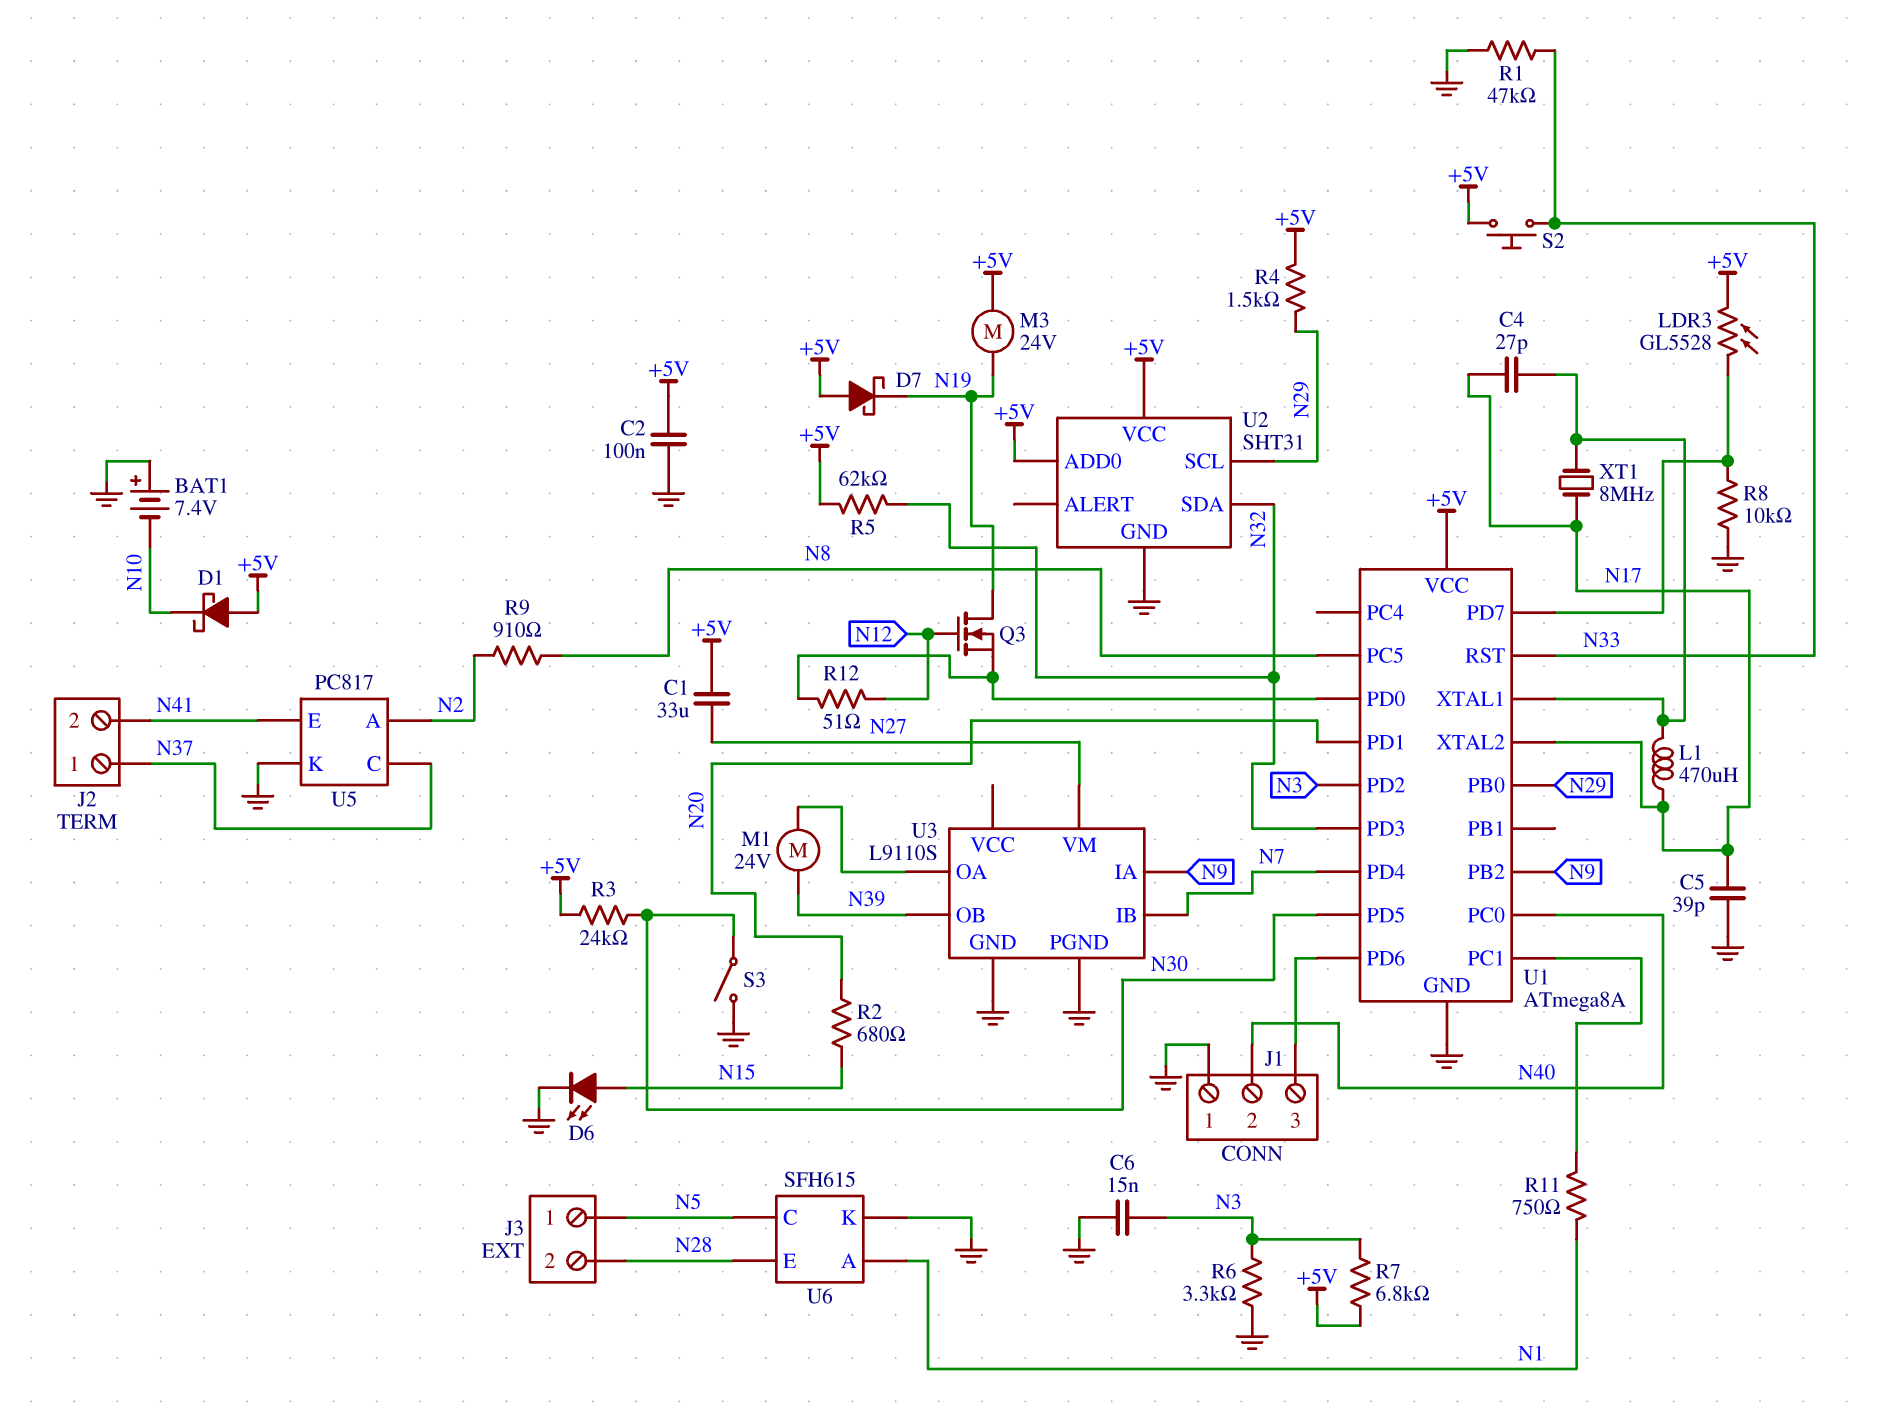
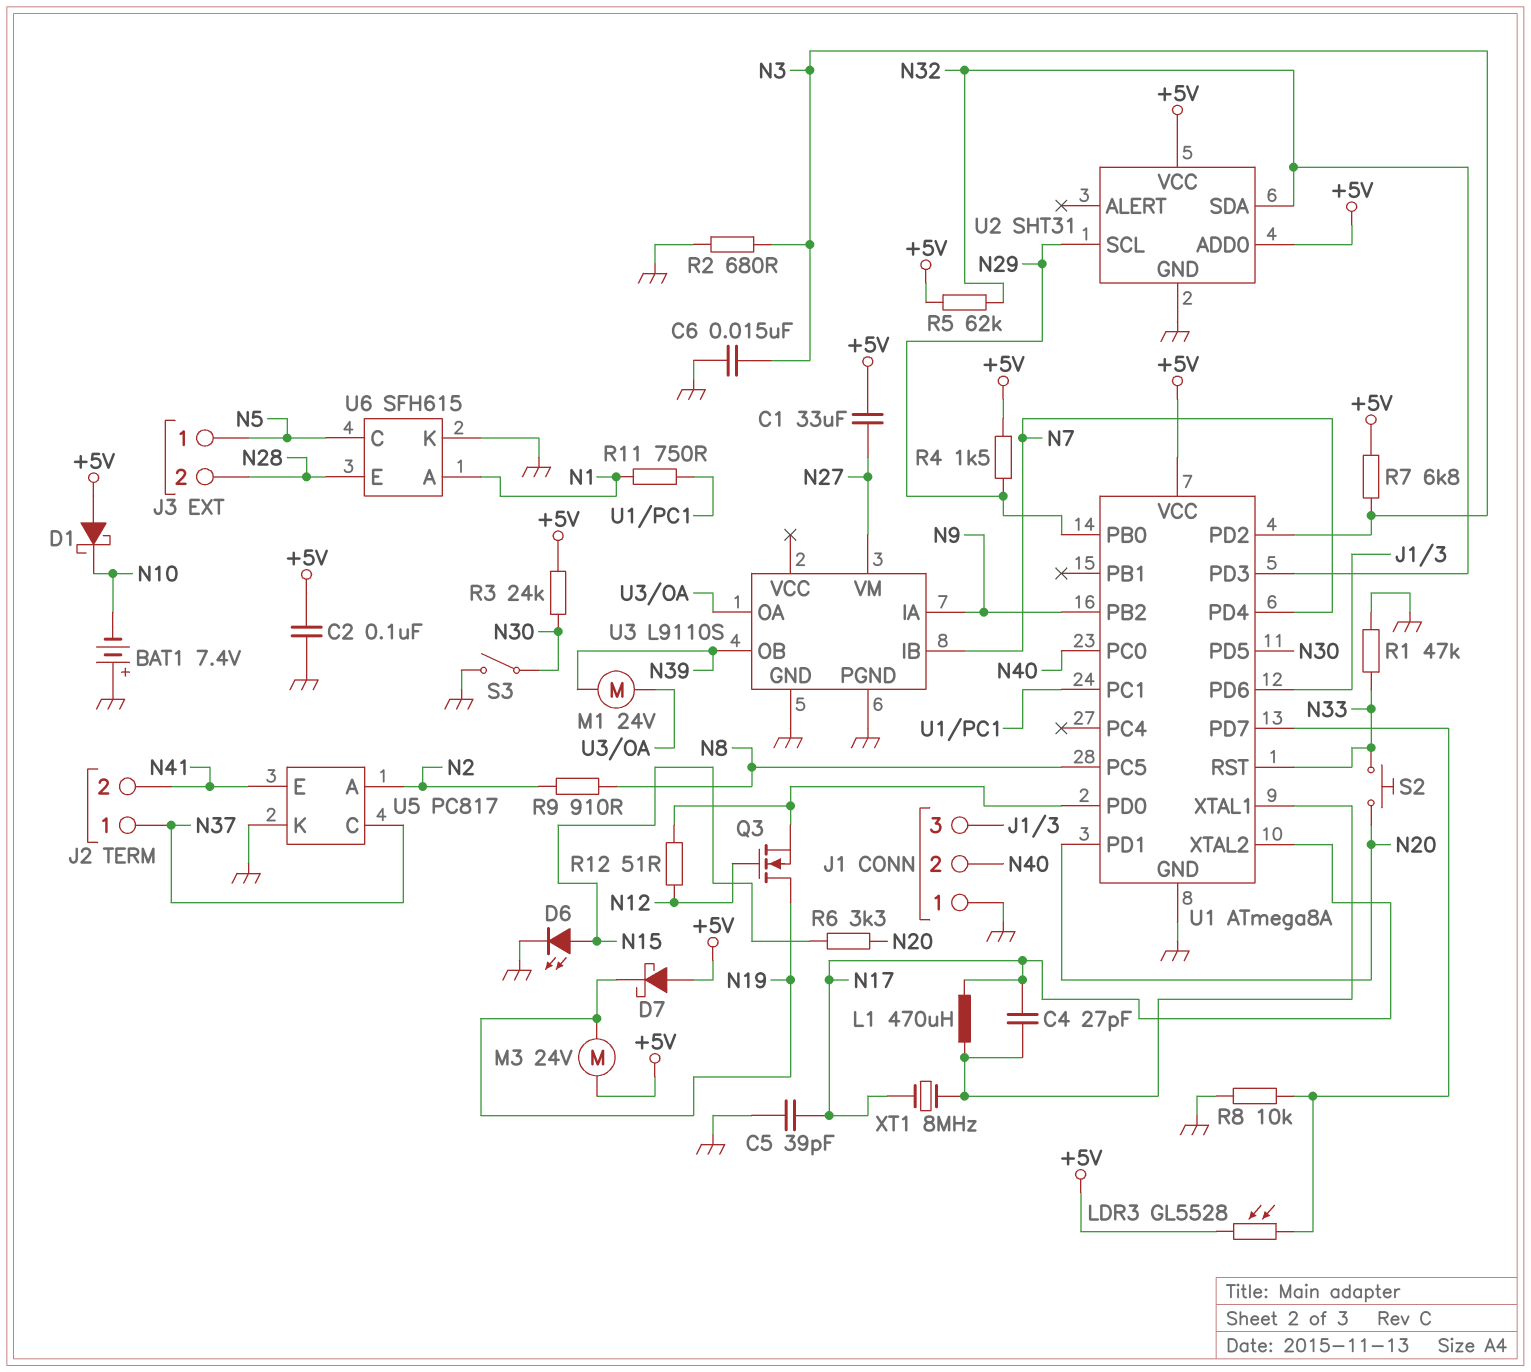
R2: 680 (N15, N20) -> 680 (GND, N3)
R6: 3.3k (GND, N3) -> 3.3k (N15, N20)
S2: button (+5V, N33) -> button (N20, N33)

